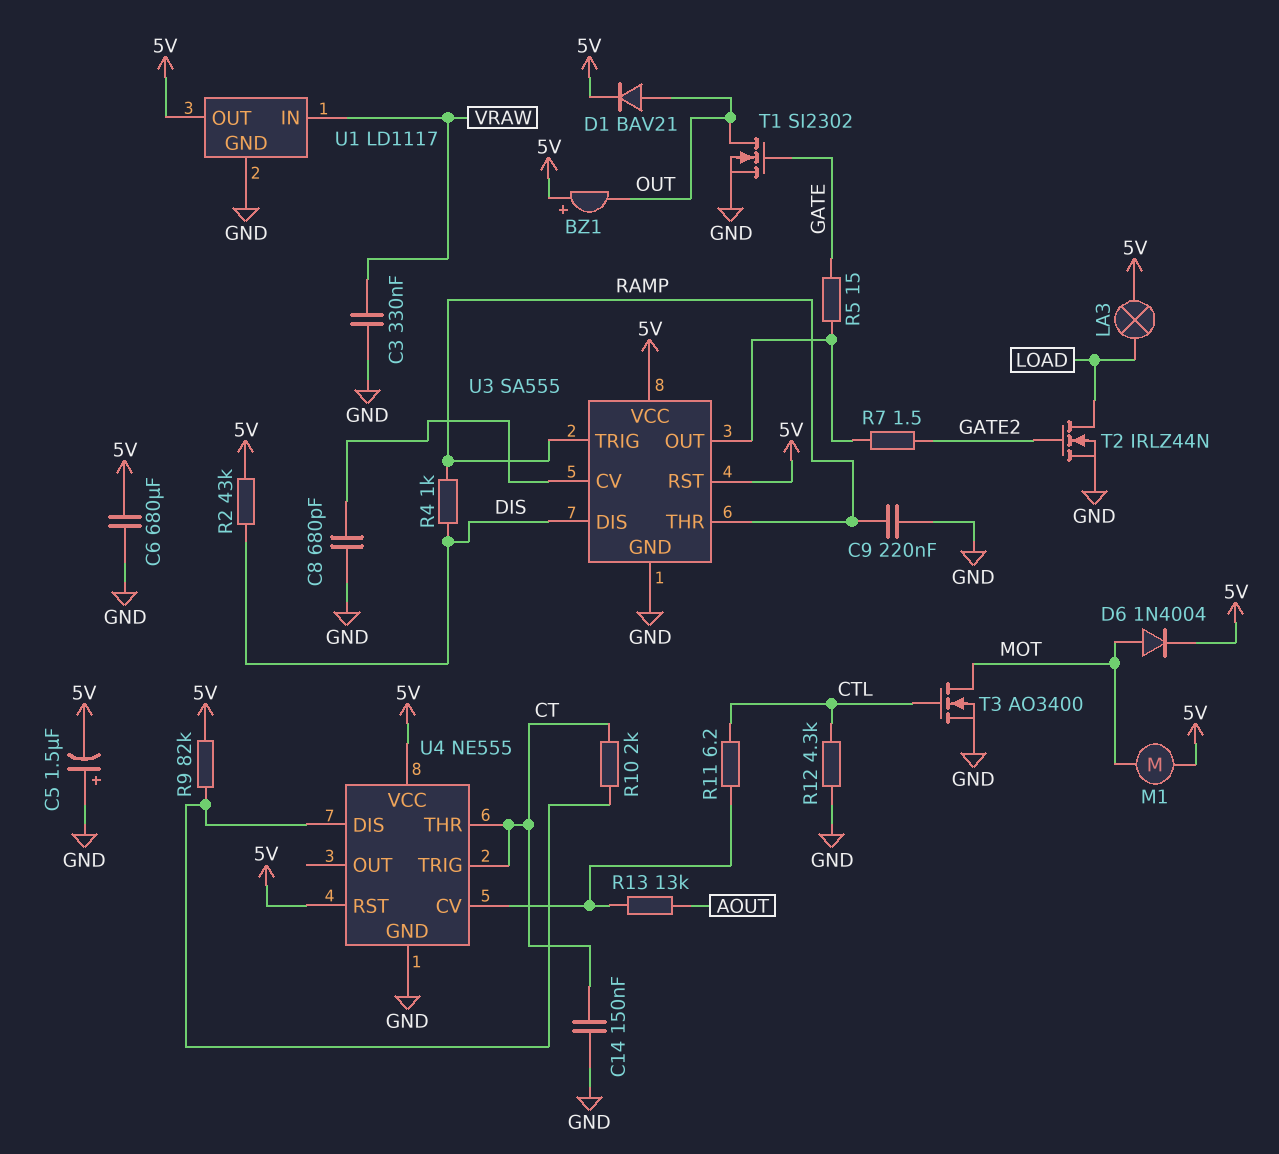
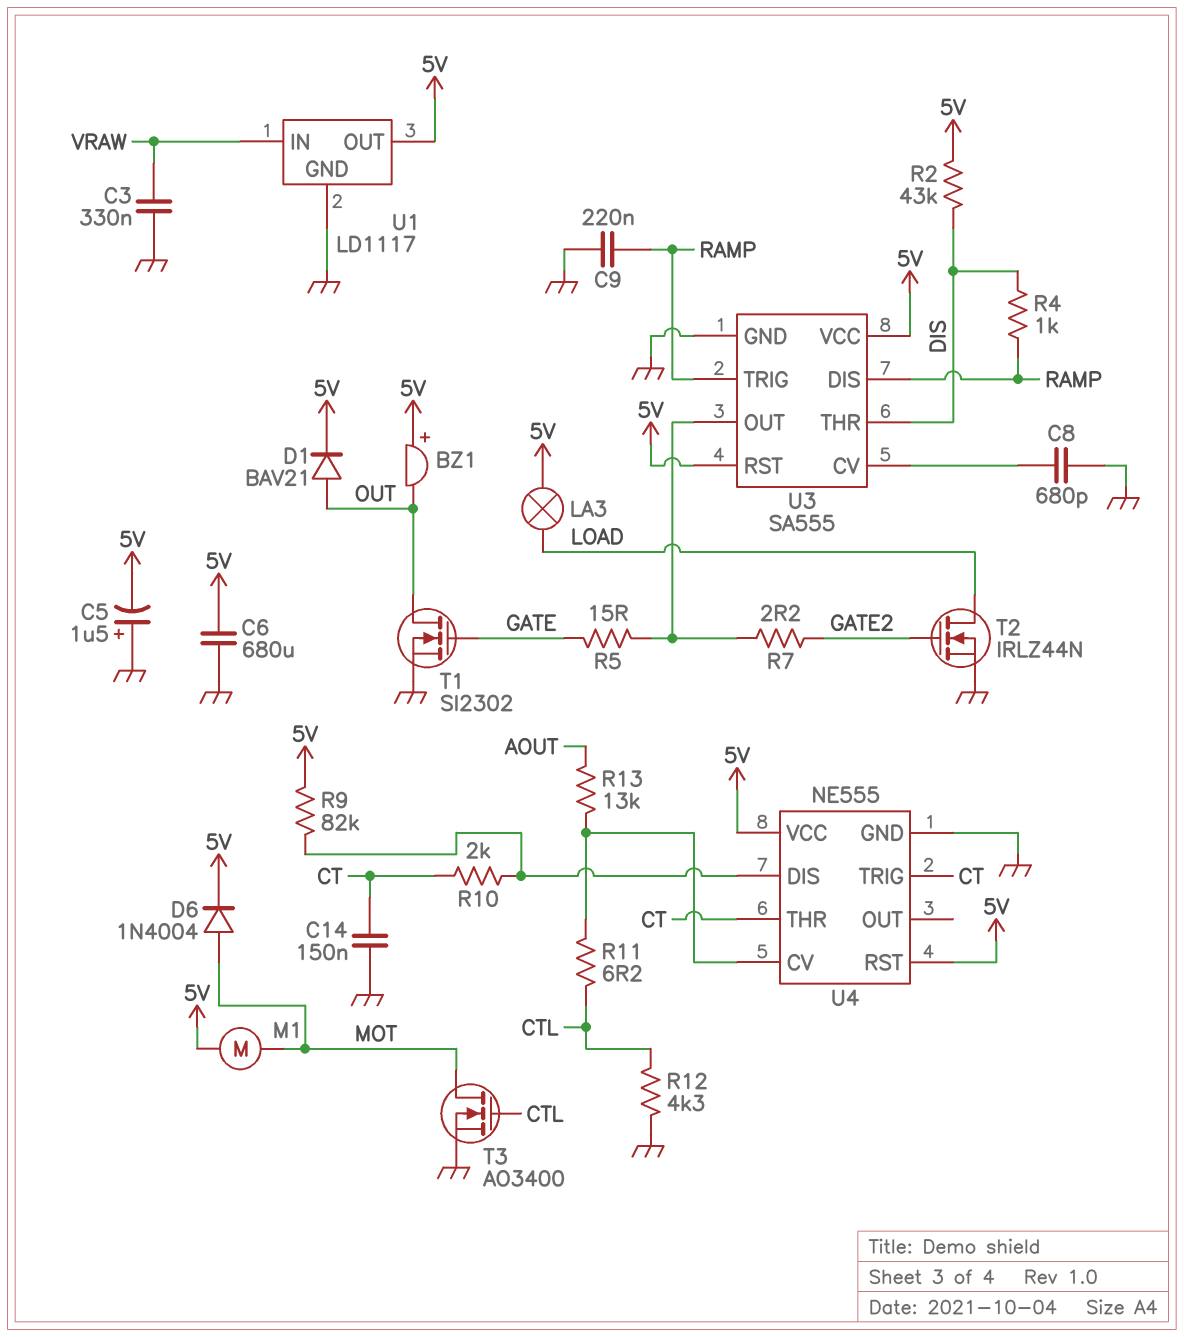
R7: 1.5 (GATE2, U3/OUT) -> 2.2 (GATE2, U3/OUT)
U3 pin DIS: DIS -> RAMP
U3 pin THR: RAMP -> DIS

